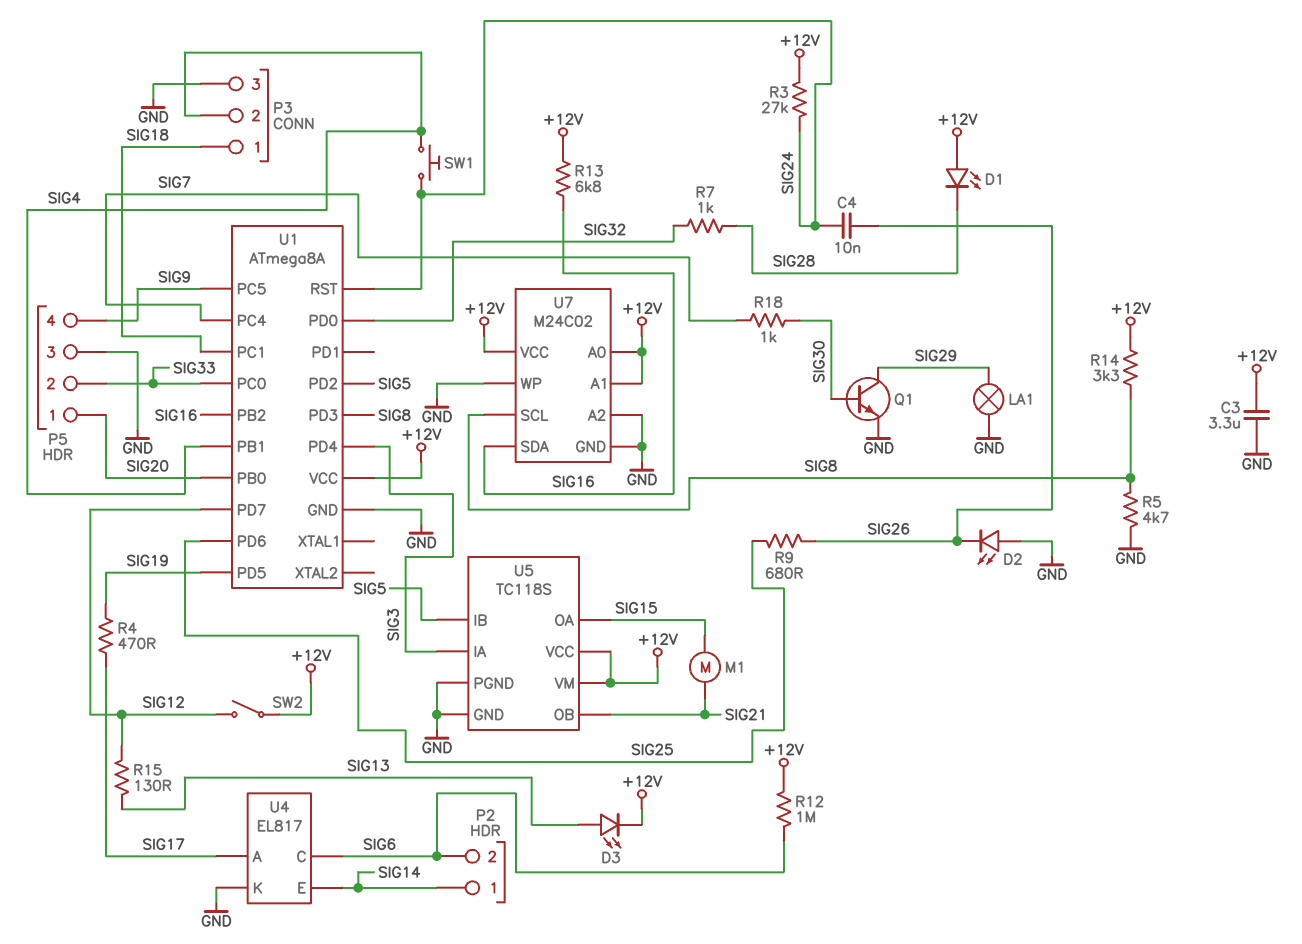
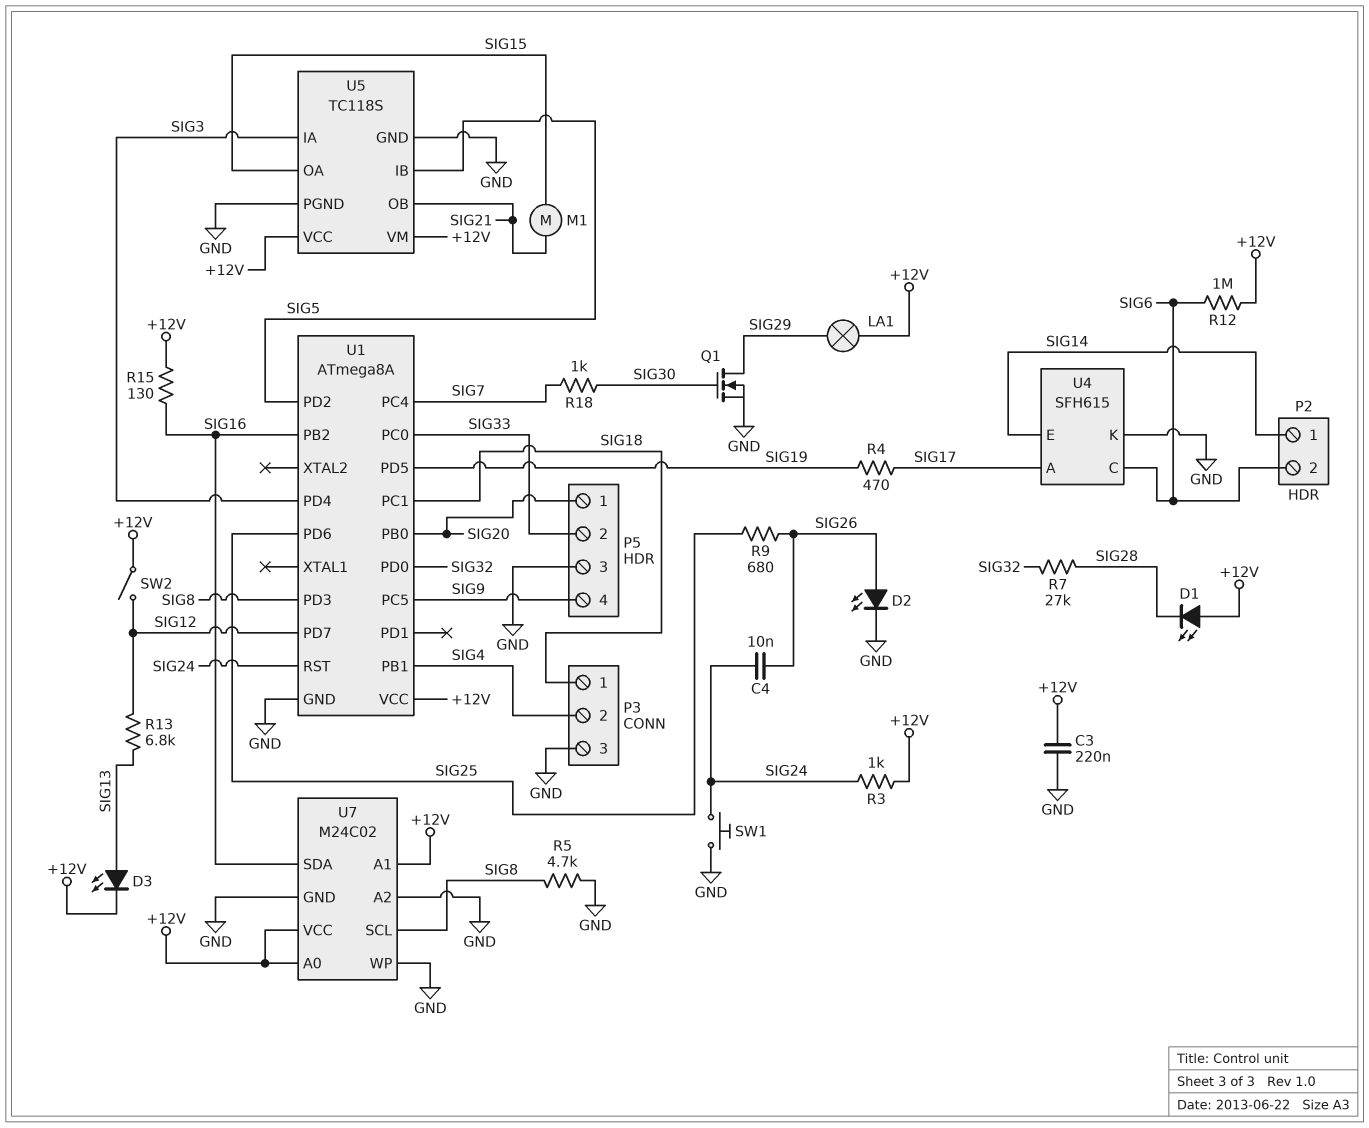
C3: 3.3uF (+12V, GND) -> 220nF (+12V, GND)
D2: LED (A GND, K SIG26) -> LED (A SIG26, K GND)
LA1: lamp (GND, SIG29) -> lamp (+12V, SIG29)
Q1: NPN (B SIG30, C SIG29, E GND) -> NMOS (G SIG30, D SIG29, S GND)
R3: 27k (+12V, SIG24) -> 1k (+12V, SIG24)
R7: 1k (SIG28, SIG32) -> 27k (SIG28, SIG32)
R13: 6.8k (+12V, SIG16) -> 6.8k (SIG12, SIG13)
R14: 3.3k (+12V, SIG8) -> none
R15: 130 (SIG12, SIG13) -> 130 (+12V, SIG16)
SW1: button (SIG4, SIG24) -> button (GND, SIG24)
U4: EL817 -> SFH615

